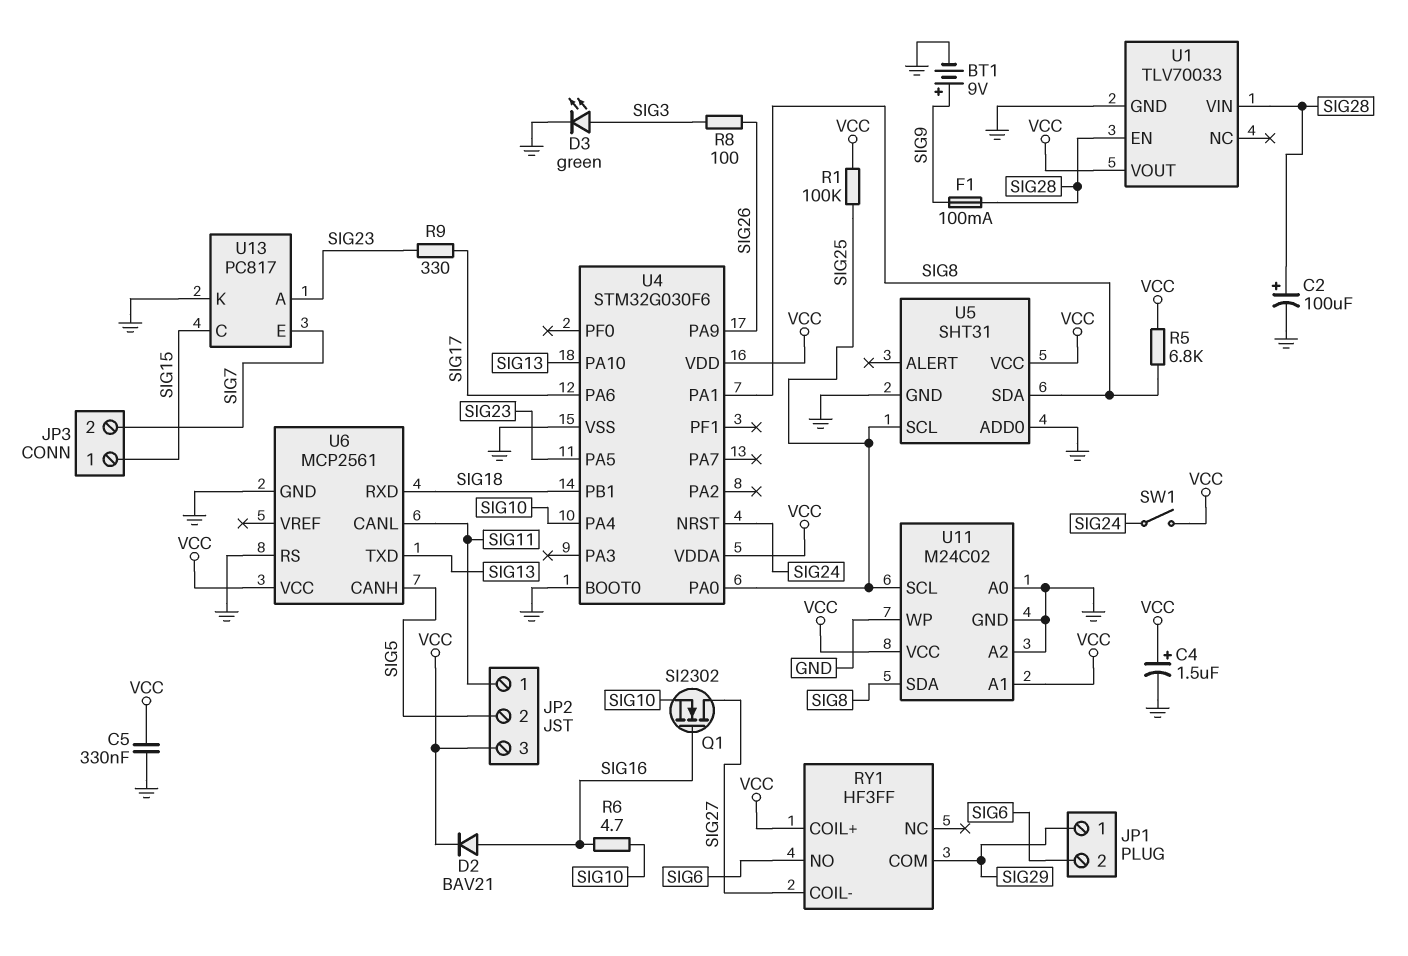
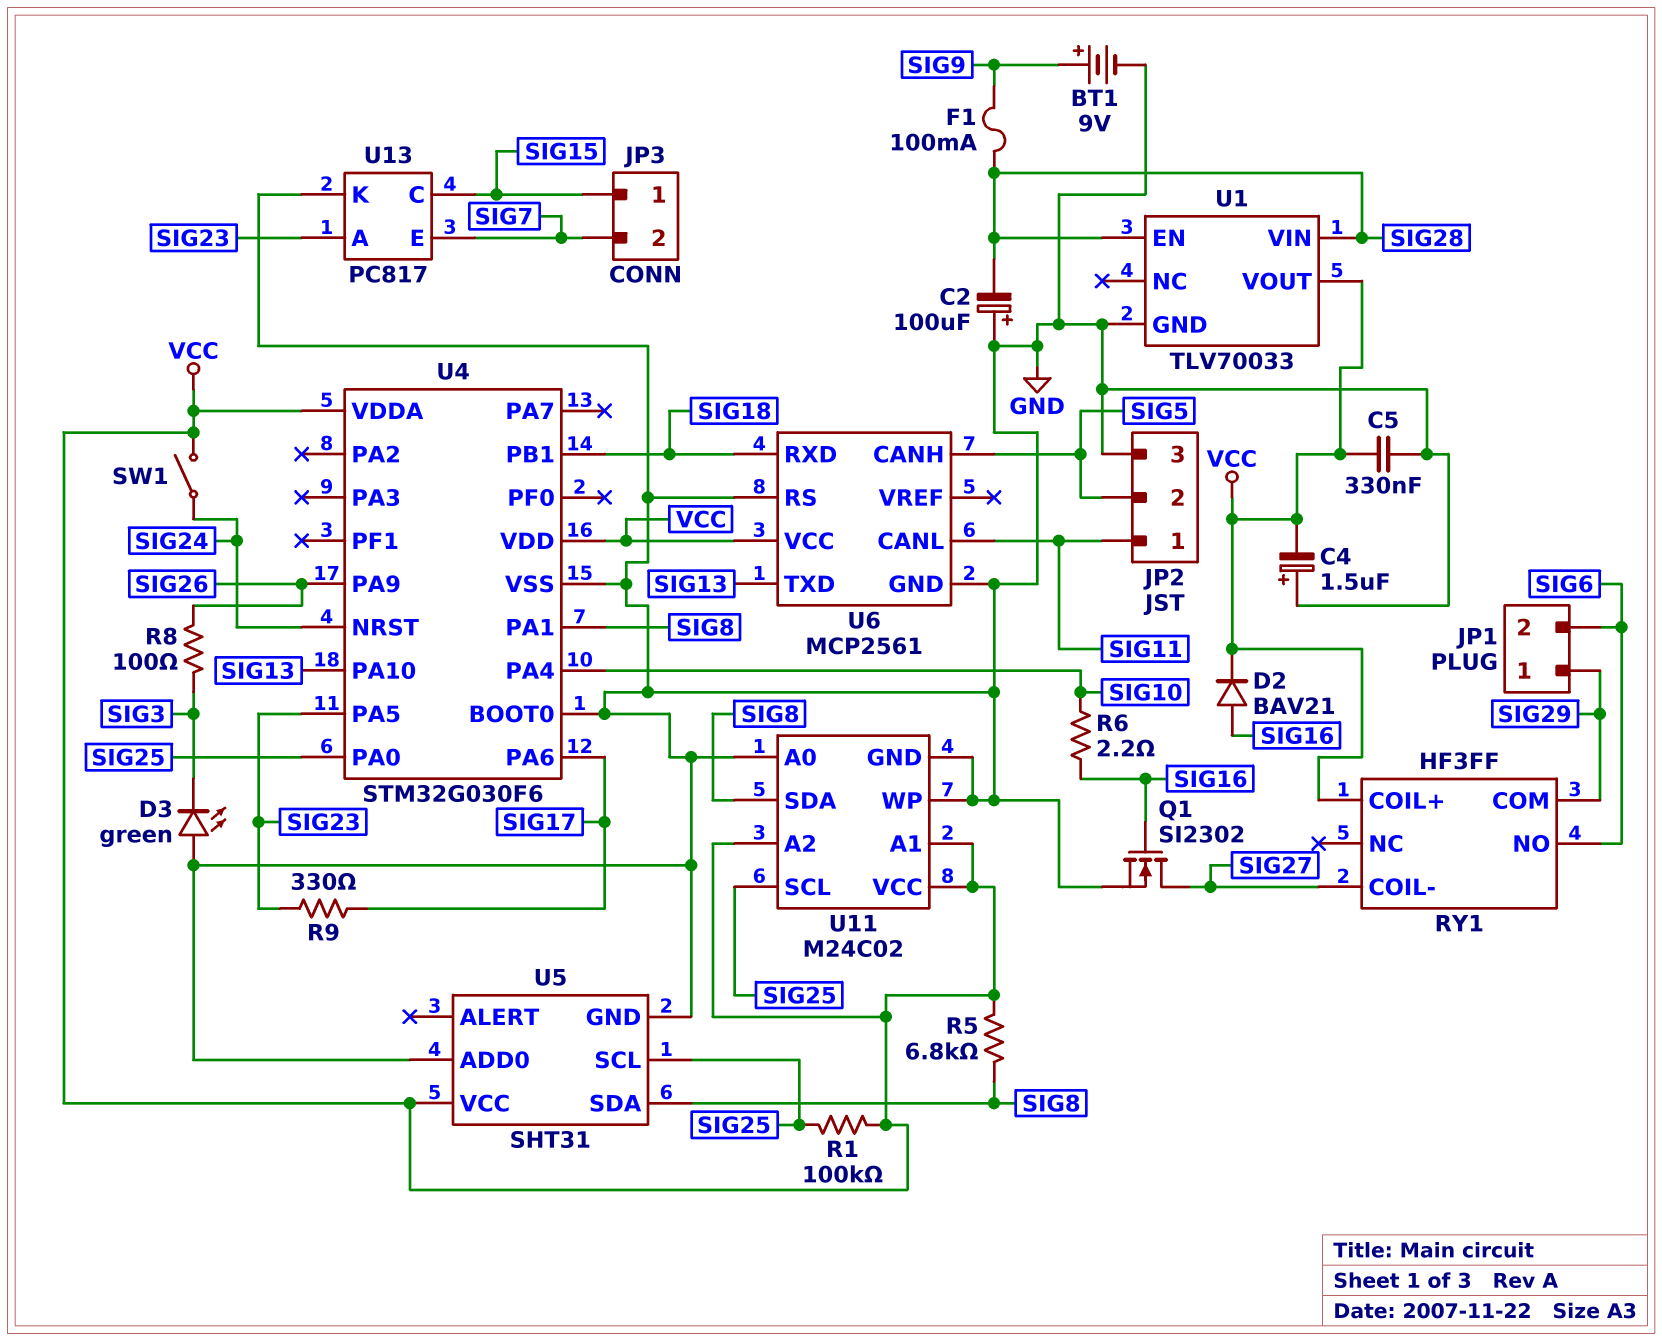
C2: 100uF (plus SIG28, minus GND) -> 100uF (plus GND, minus SIG28)
C4: 1.5uF (plus VCC, minus GND) -> 1.5uF (plus GND, minus VCC)
D3: LED green (A SIG3, K GND) -> LED green (A GND, K SIG3)
JP2 pin 3: VCC -> GND
Q1: NMOS SI2302 (G SIG16, D SIG27, S SIG10) -> NMOS SI2302 (G SIG16, D SIG27, S GND)
R6: 4.7 (SIG10, SIG16) -> 2.2 (SIG10, SIG16)
U11 pin A2: GND -> VCC

